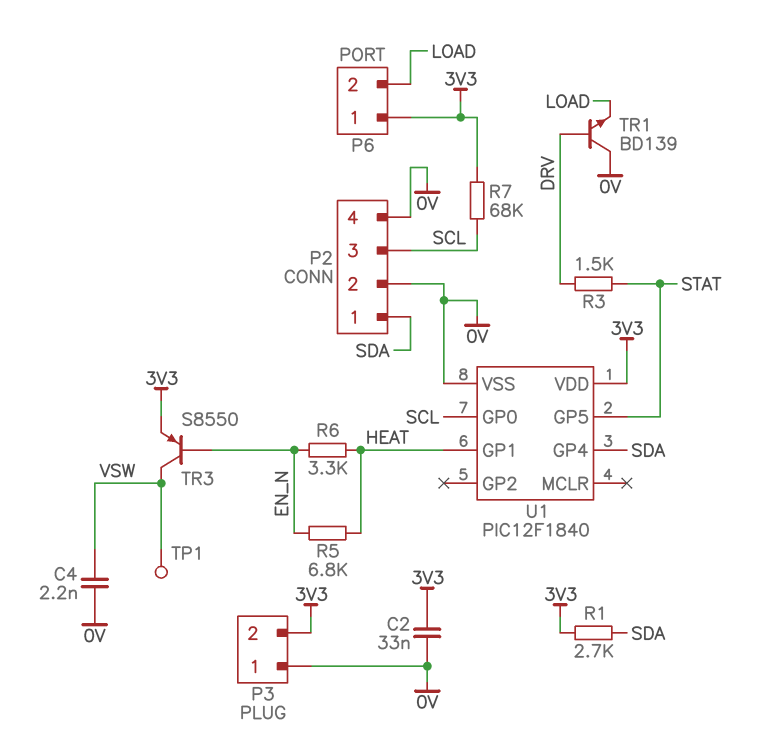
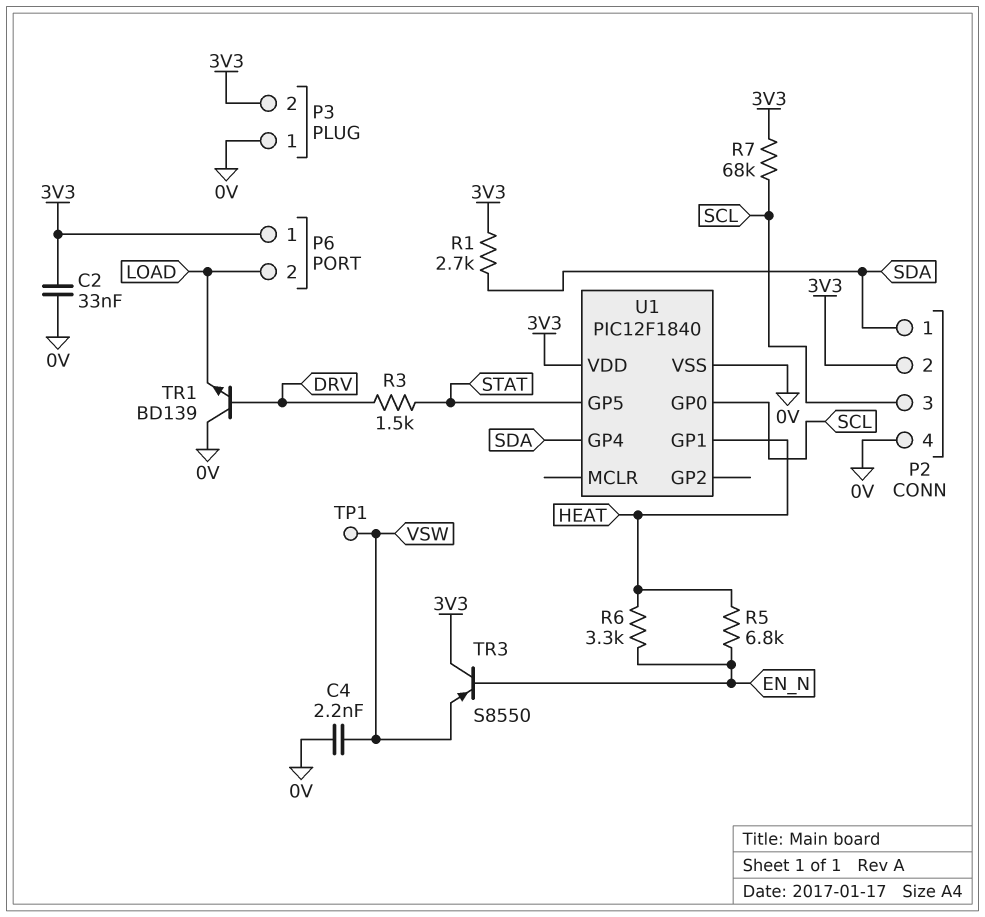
P2 pin 2: 0V -> 3V3
TR3: PNP S8550 (B EN_N, C VSW, E 3V3) -> PNP S8550 (B EN_N, C 3V3, E VSW)

